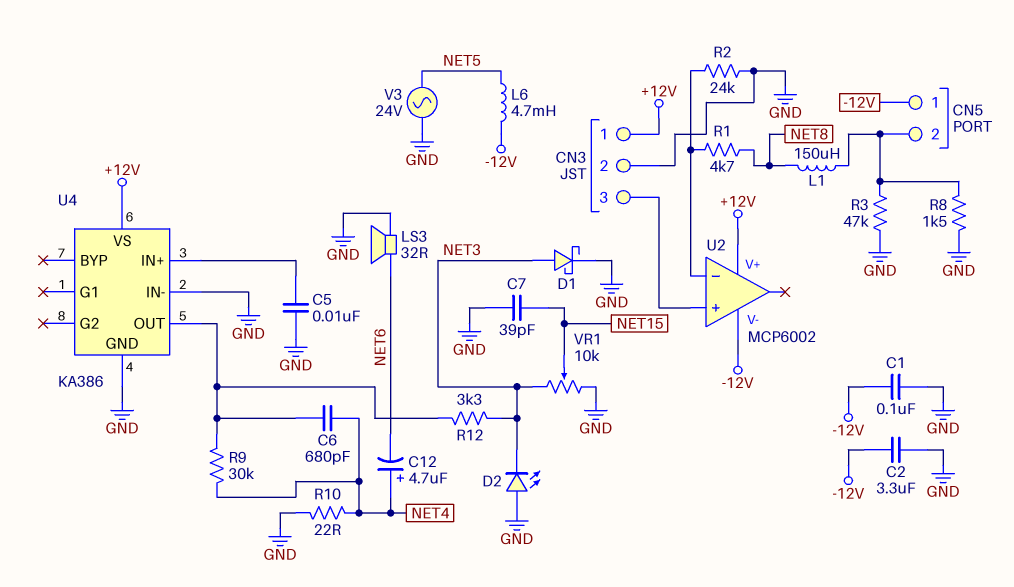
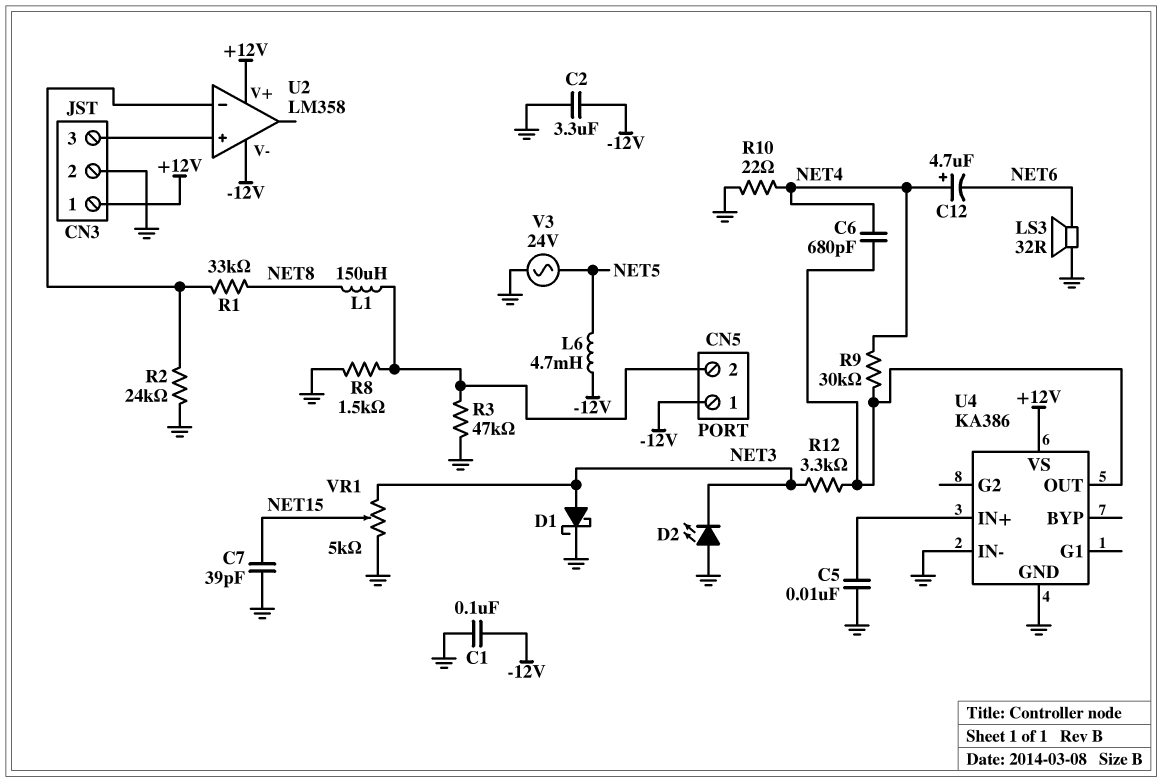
R1: 4.7k (NET8, U2/in-) -> 33k (NET8, U2/in-)
U2: MCP6002 -> LM358
VR1: 10k (GND, NET3, wiper NET15) -> 5k (GND, NET3, wiper NET15)

